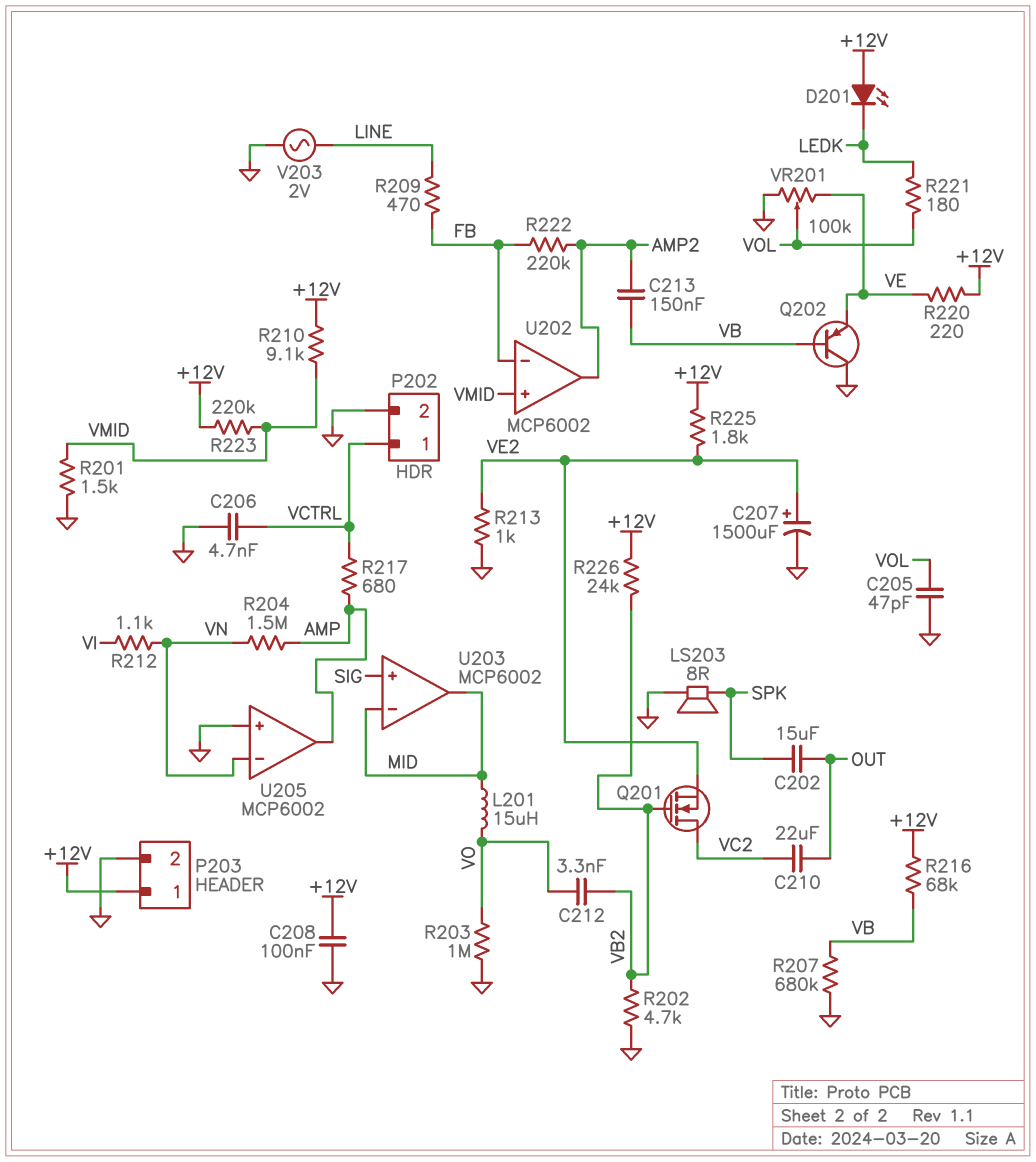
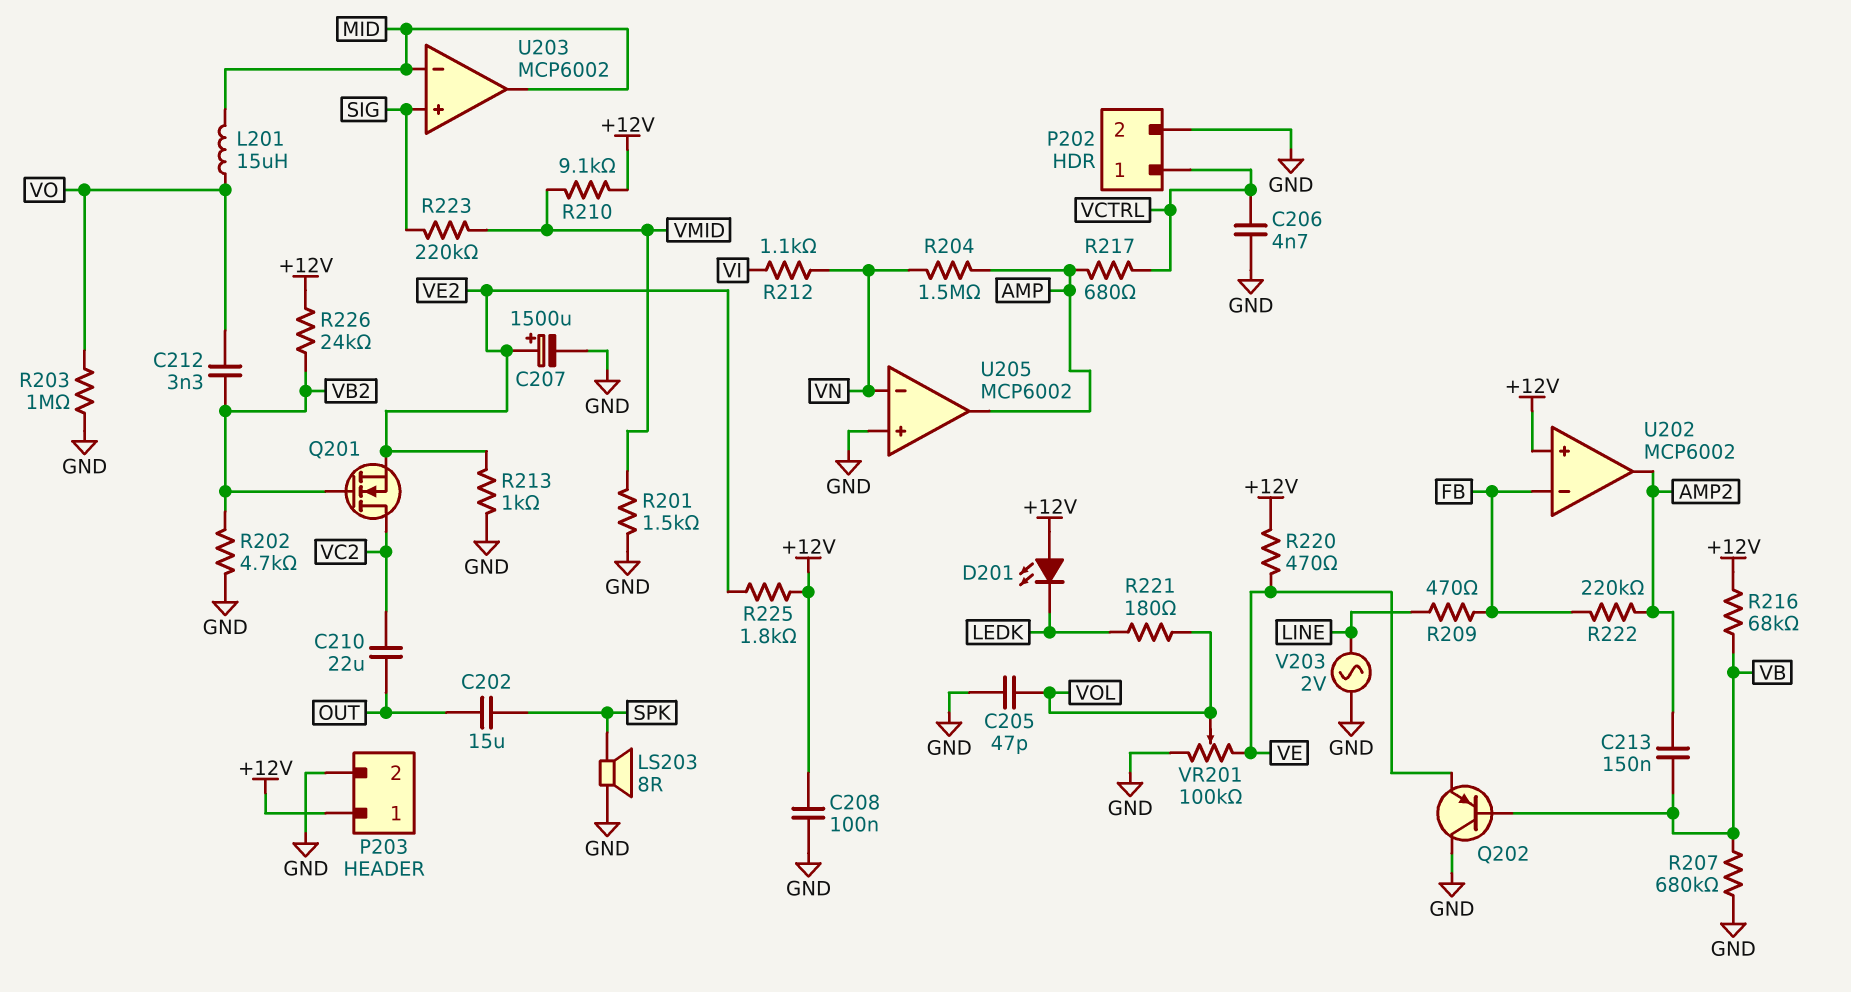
R220: 220 (+12V, VE) -> 470 (+12V, VE)
R223: 220k (+12V, VMID) -> 220k (SIG, VMID)
U202 pin in+: VMID -> +12V

